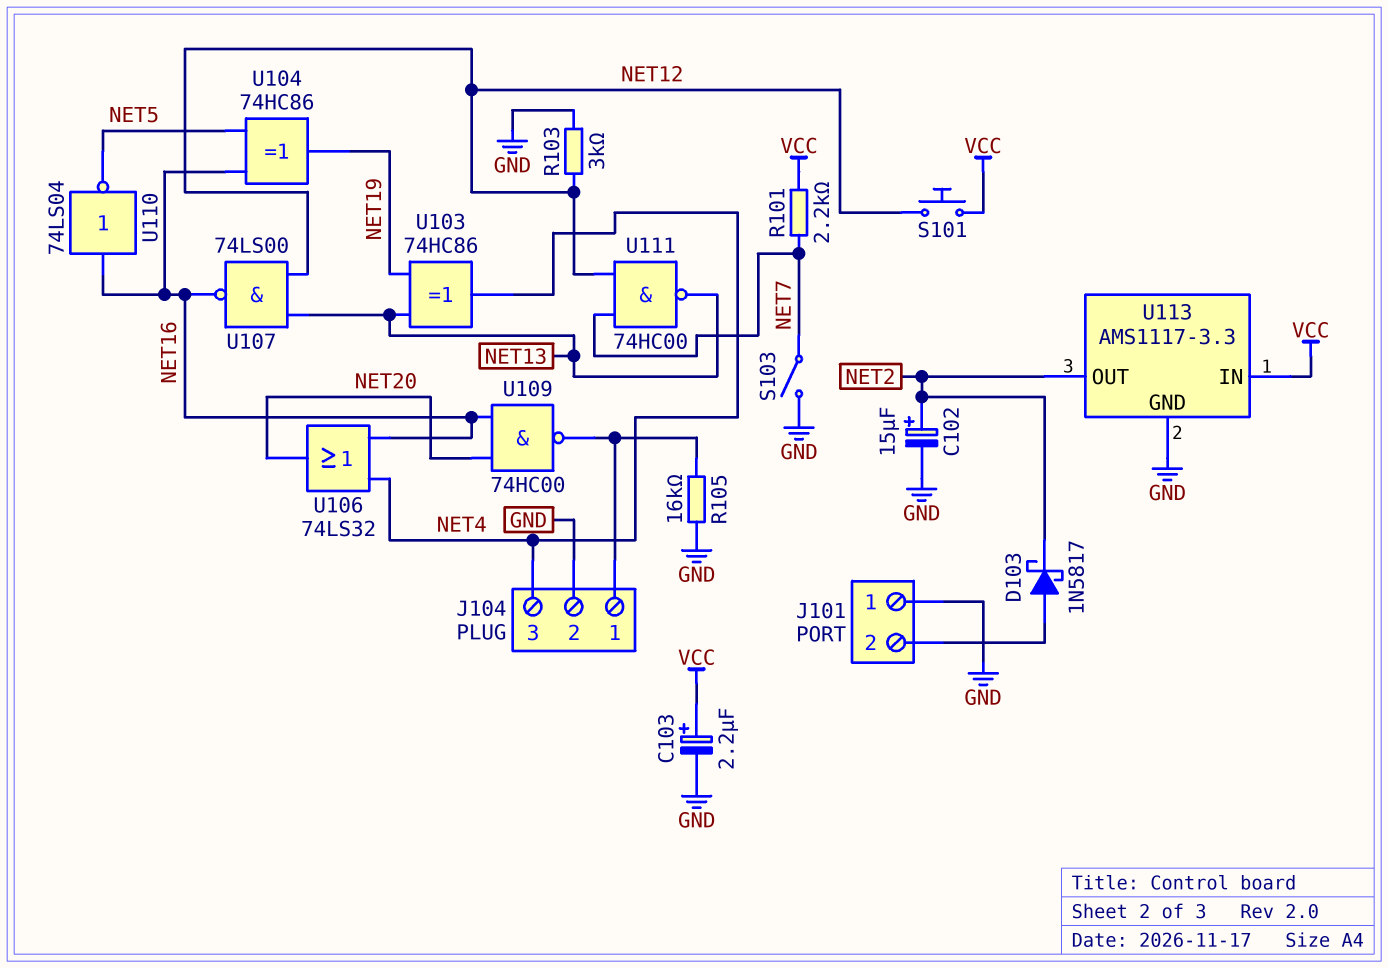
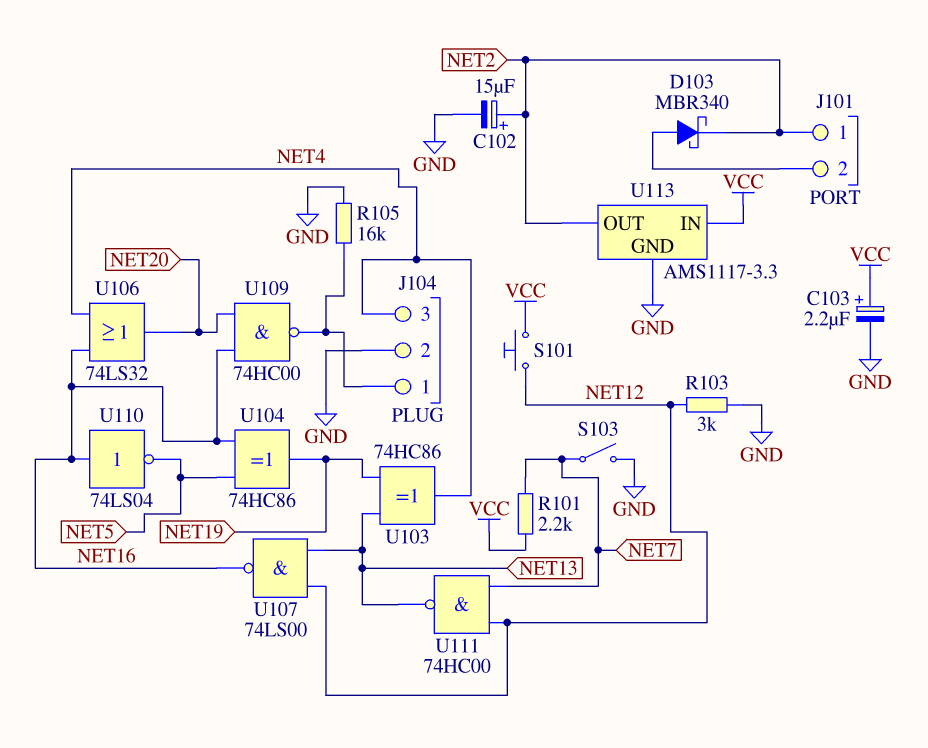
D103: schottky 1N5817 (A J101/2, K NET2) -> schottky MBR340 (A J101/2, K NET2)
J101 pin 1: GND -> NET2

